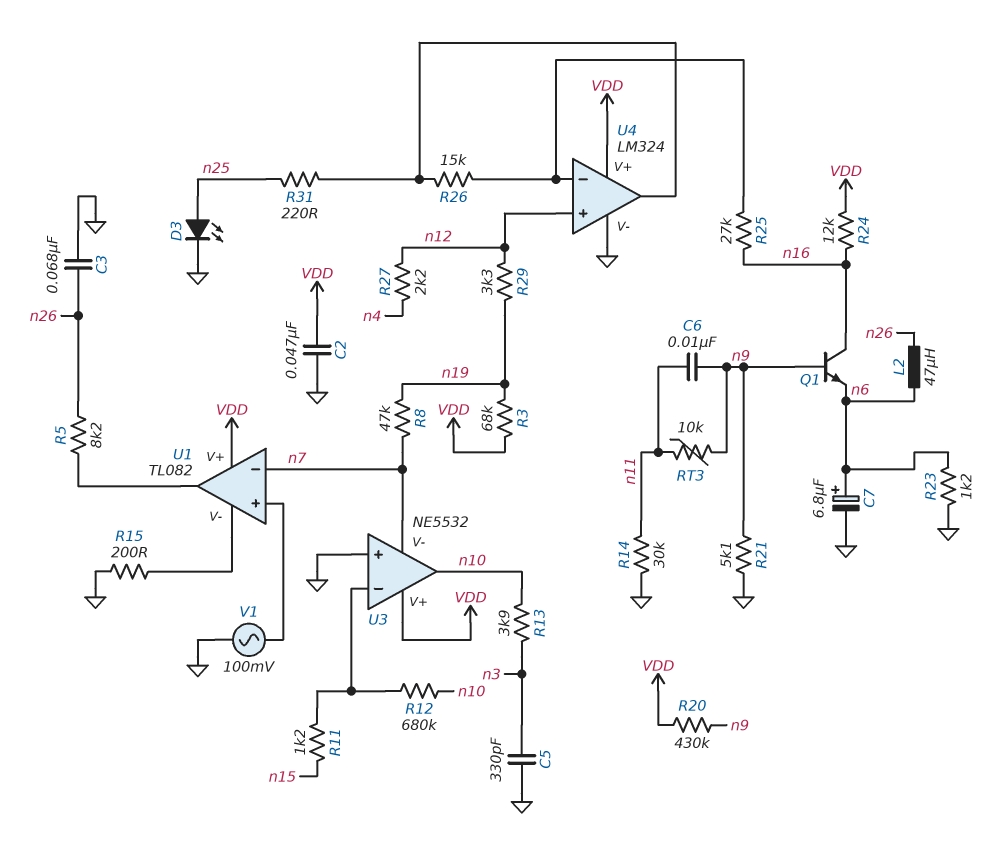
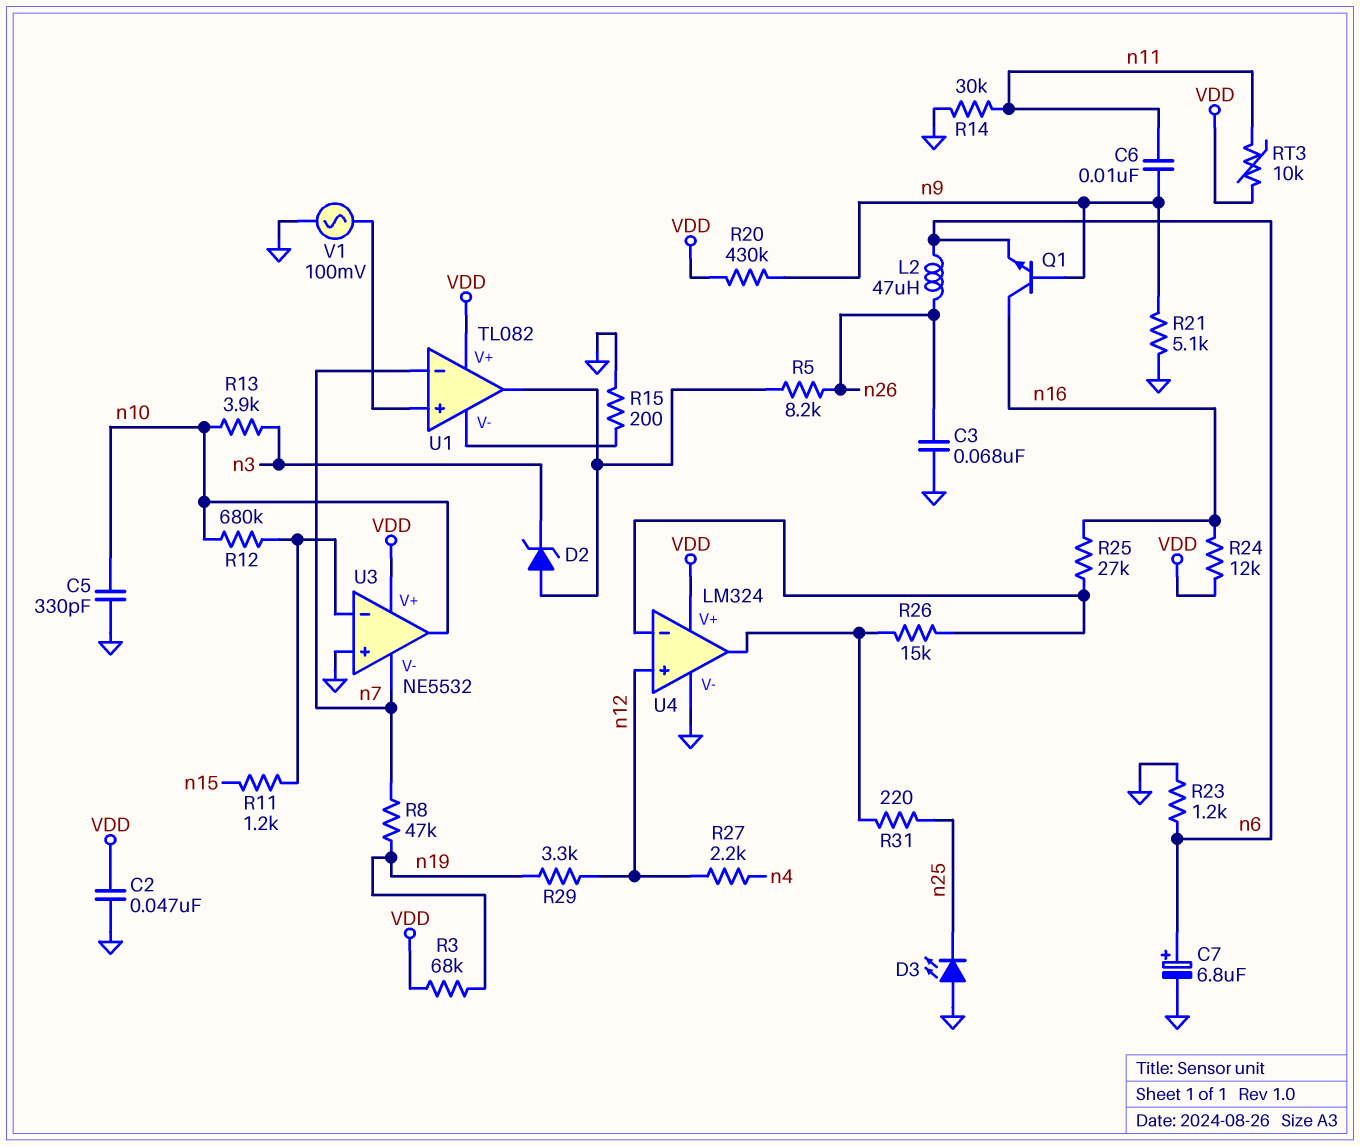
C5: 330pF (GND, n3) -> 330pF (GND, n10)
D2: none -> zener (A U1/out, K n3)
D3: LED (A n25, K GND) -> LED (A GND, K n25)
RT3: 10k (n9, n11) -> 10k (VDD, n11)

